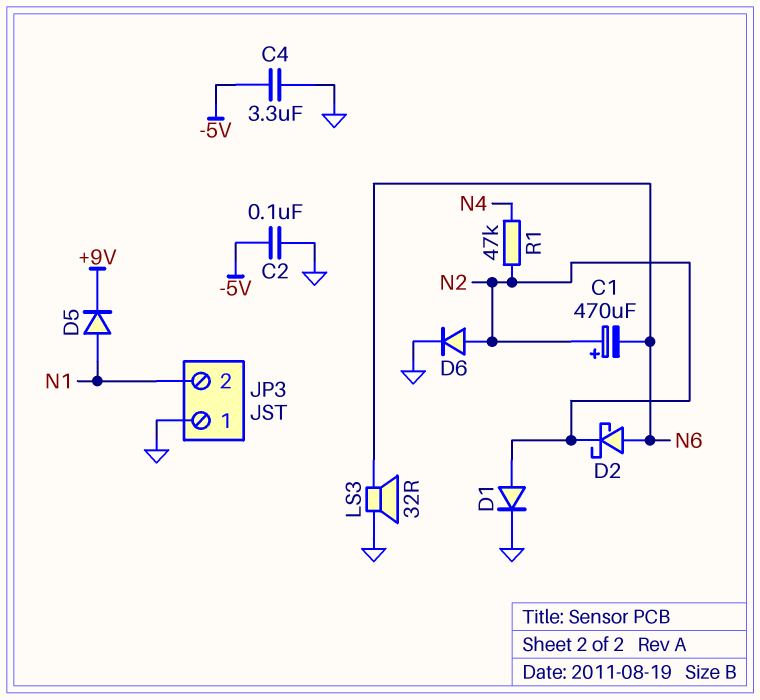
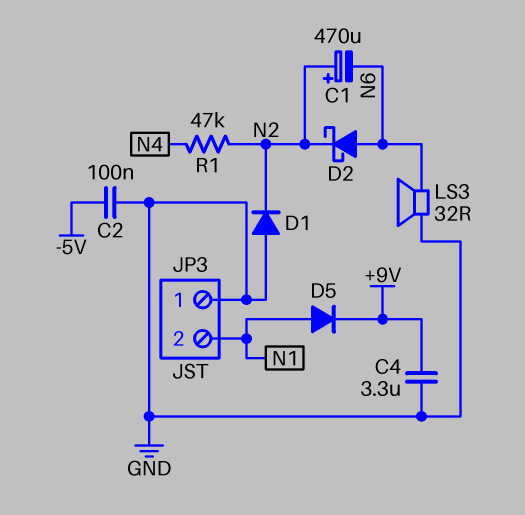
C4: 3.3uF (-5V, GND) -> 3.3uF (+9V, GND)
D1: diode (A N2, K GND) -> diode (A GND, K N2)
D6: diode (A N2, K GND) -> none

